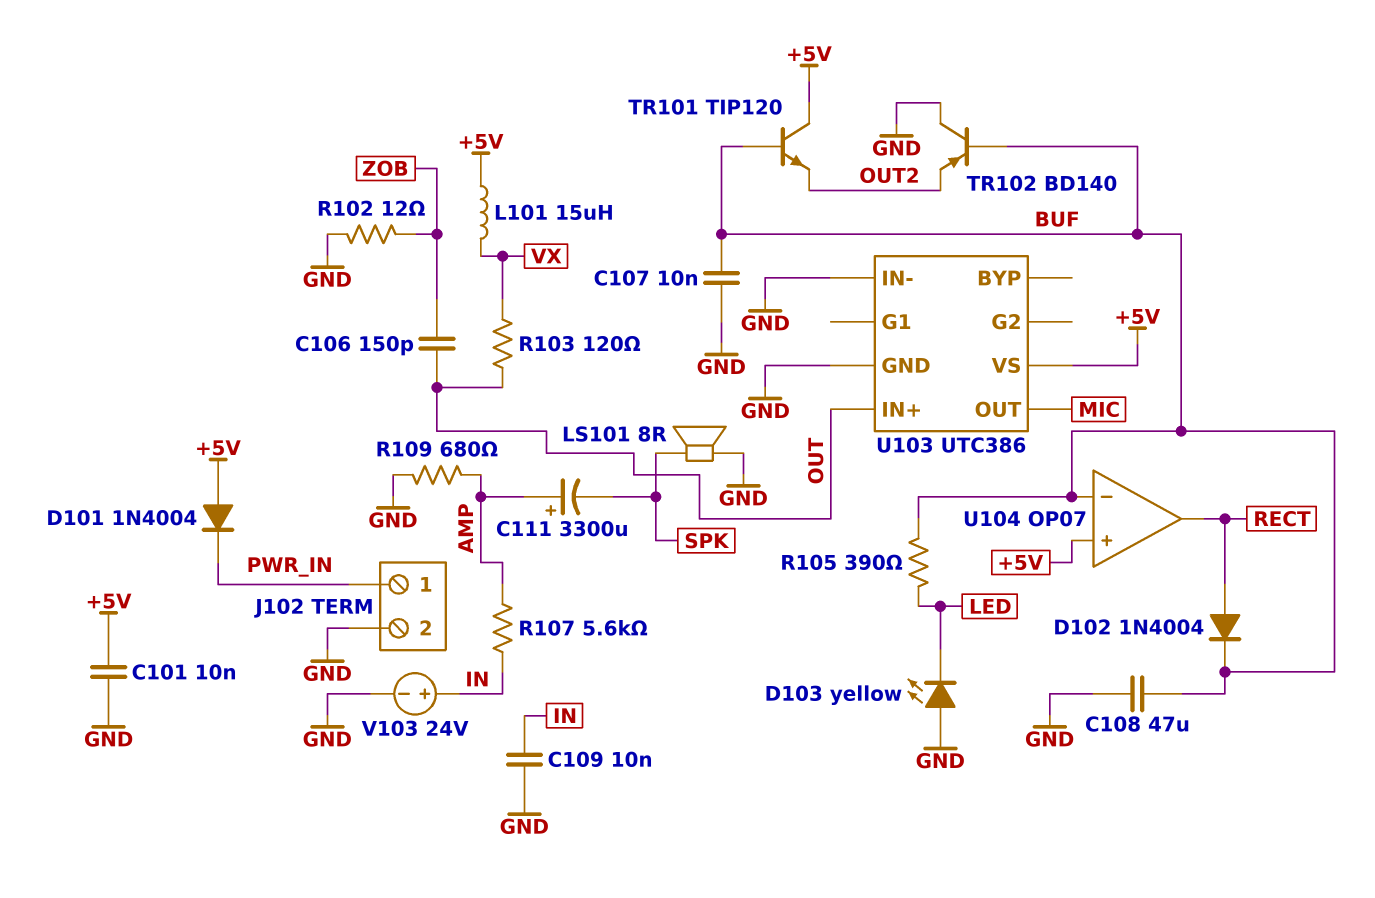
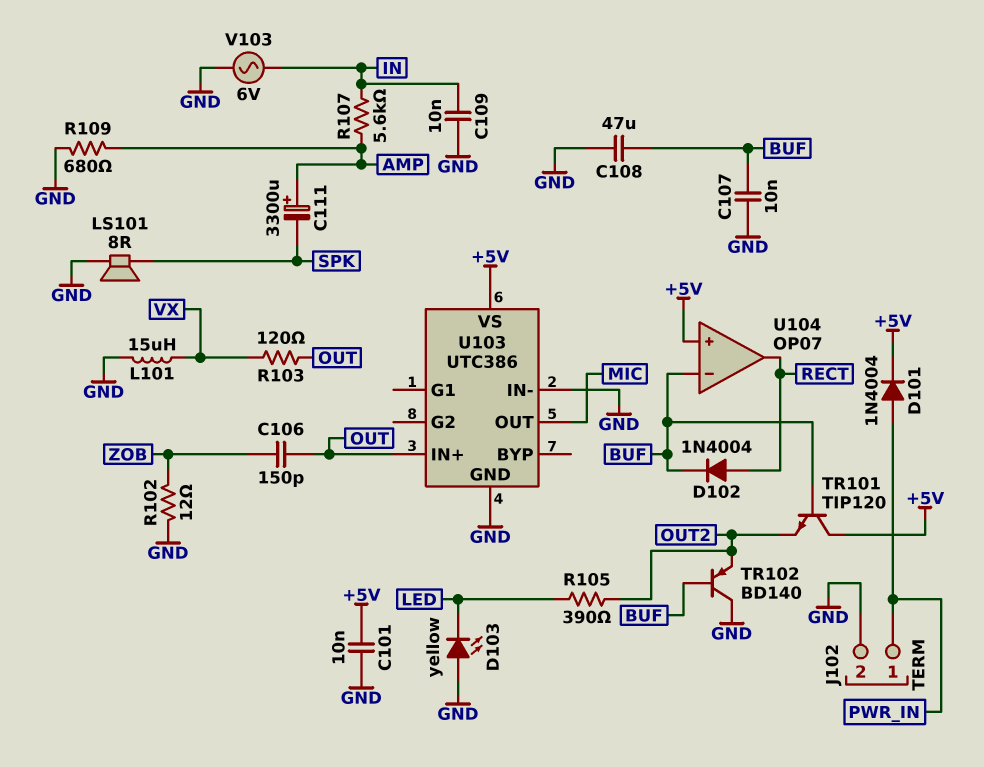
D101: diode 1N4004 (A +5V, K PWR_IN) -> diode 1N4004 (A PWR_IN, K +5V)
L101: 15uH (+5V, VX) -> 15uH (GND, VX)
R105: 390 (BUF, LED) -> 390 (LED, OUT2)
V103: 24V (plus IN, minus GND) -> AC 6V (GND, IN)

